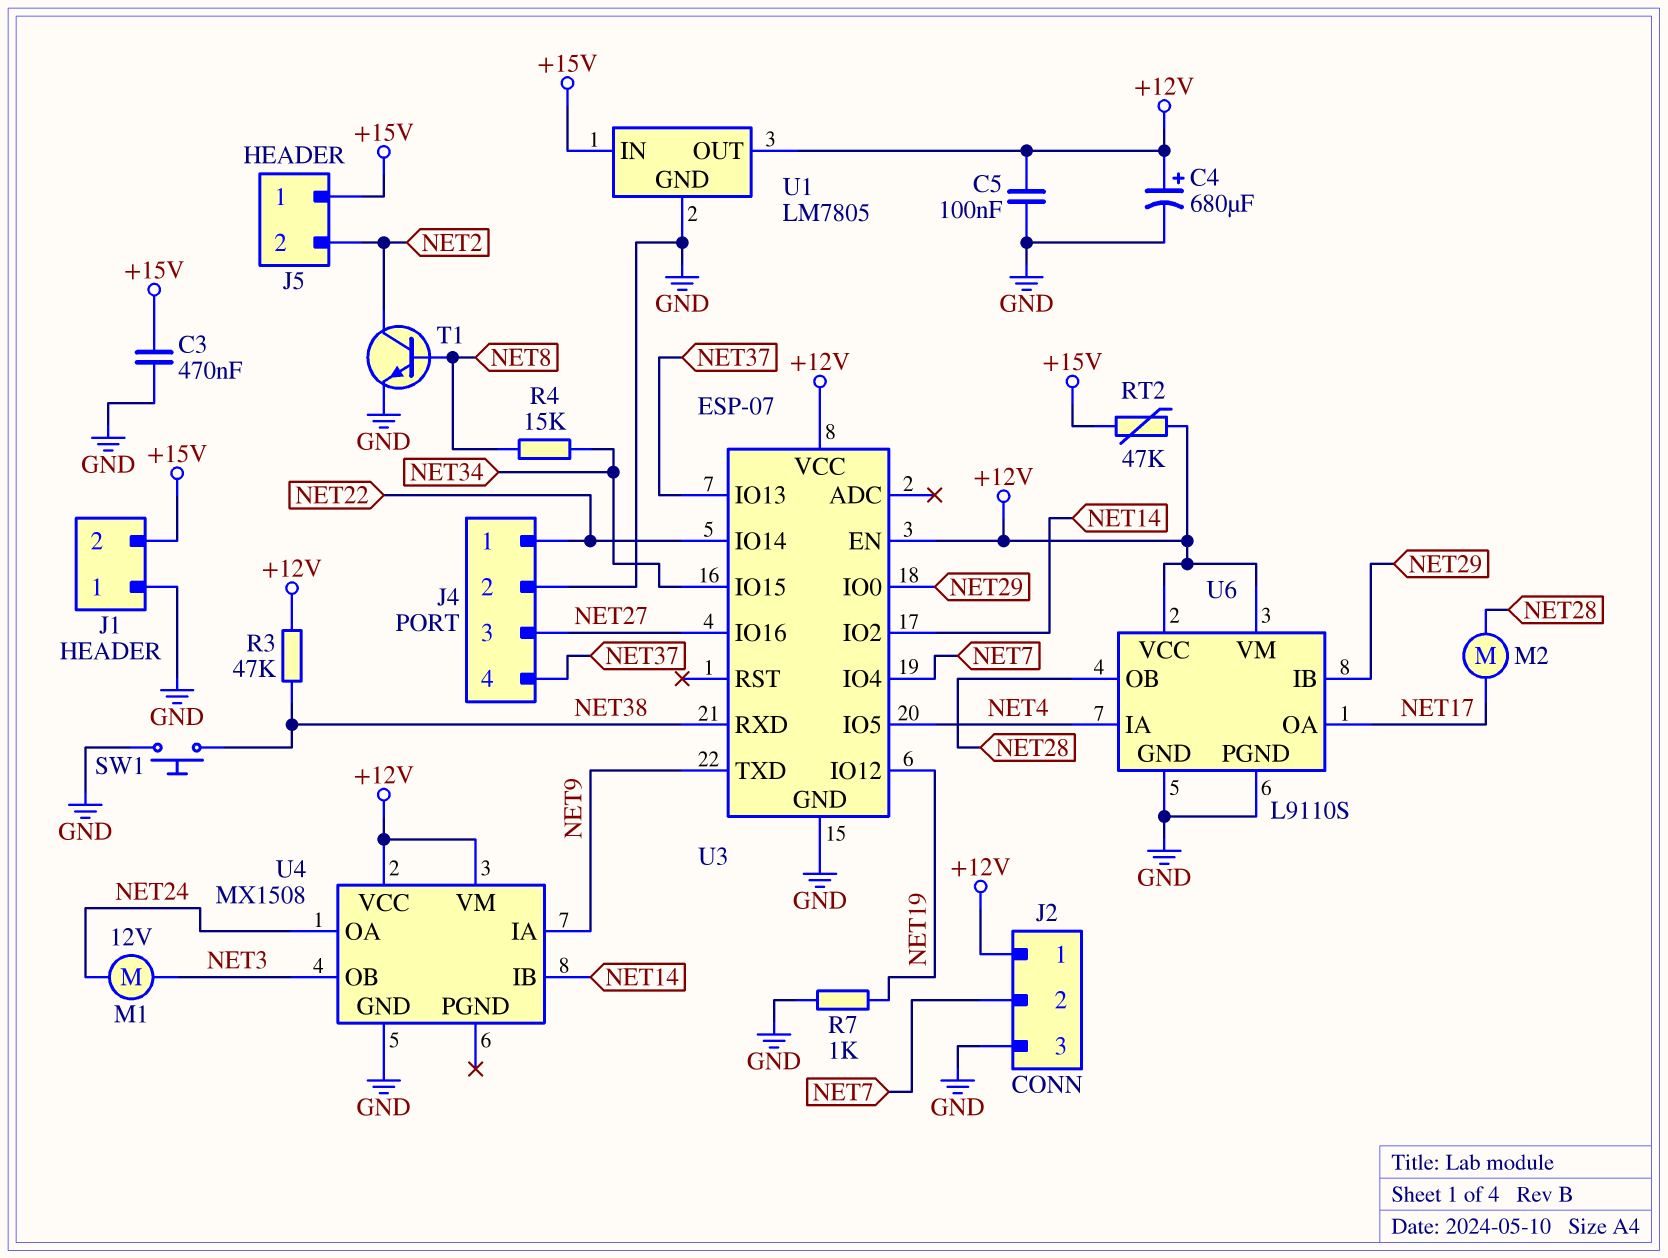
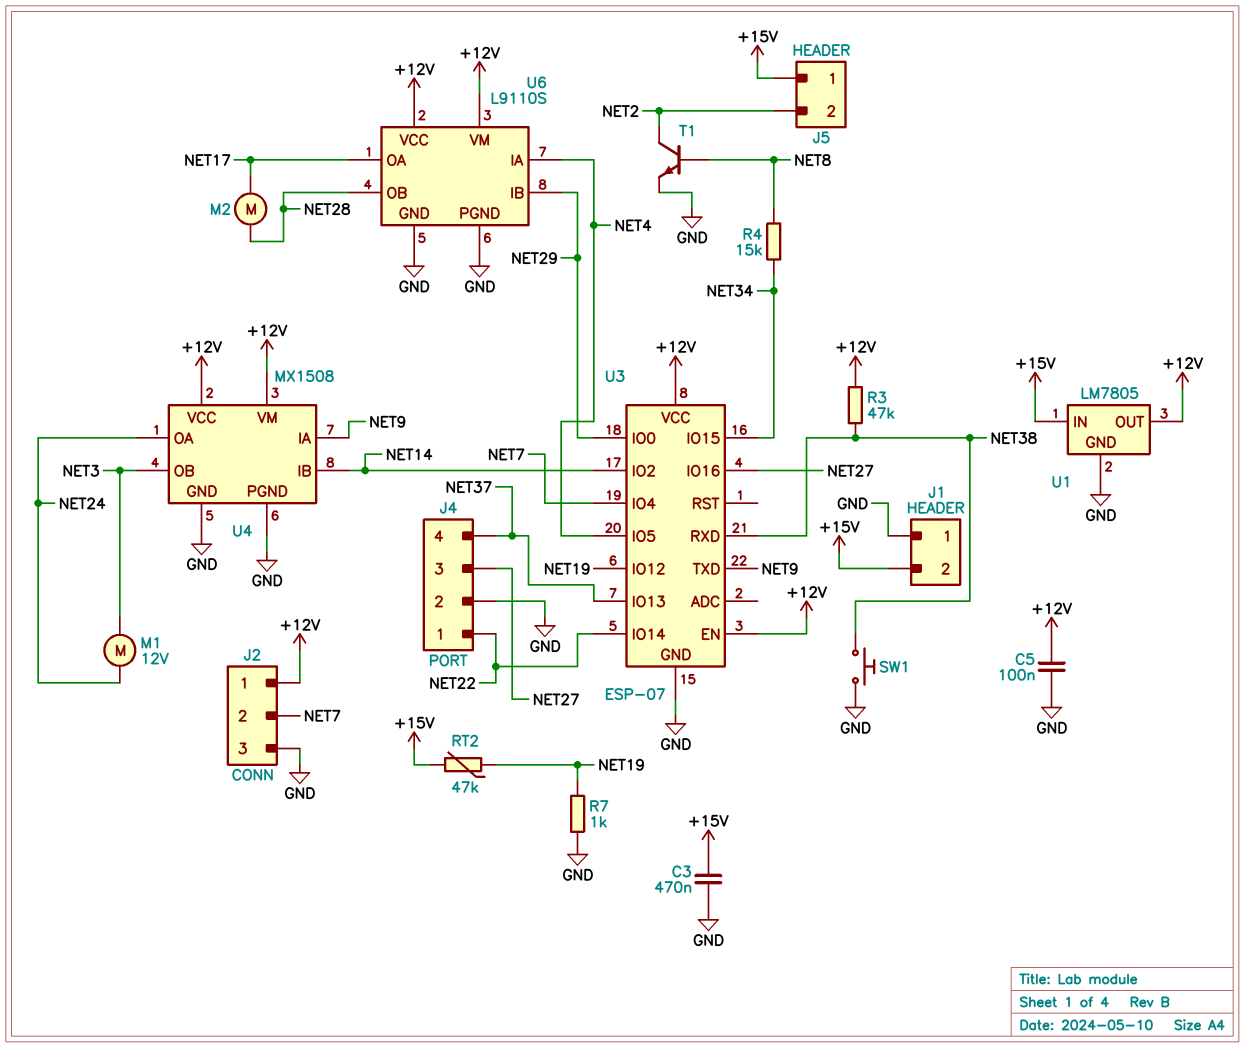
C4: 680uF (plus +12V, minus GND) -> none
RT2: 47k (+12V, +15V) -> 47k (+15V, NET19)
U4 pin PGND: none -> GND

